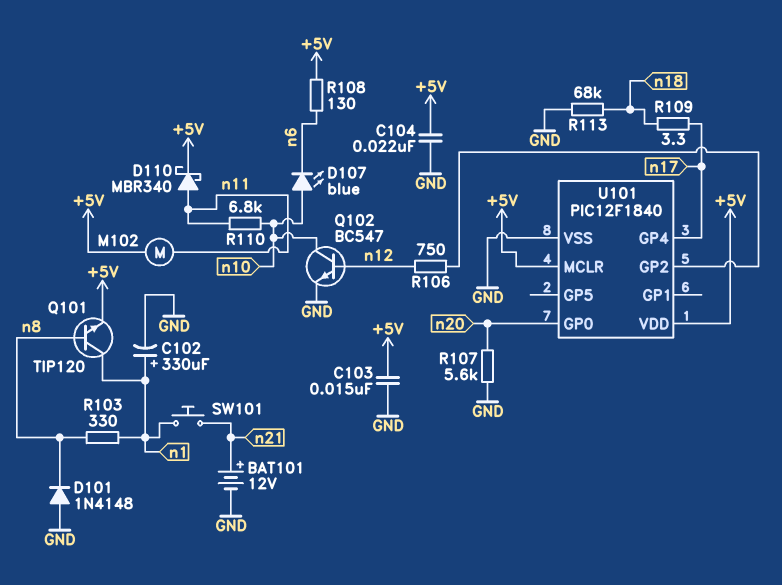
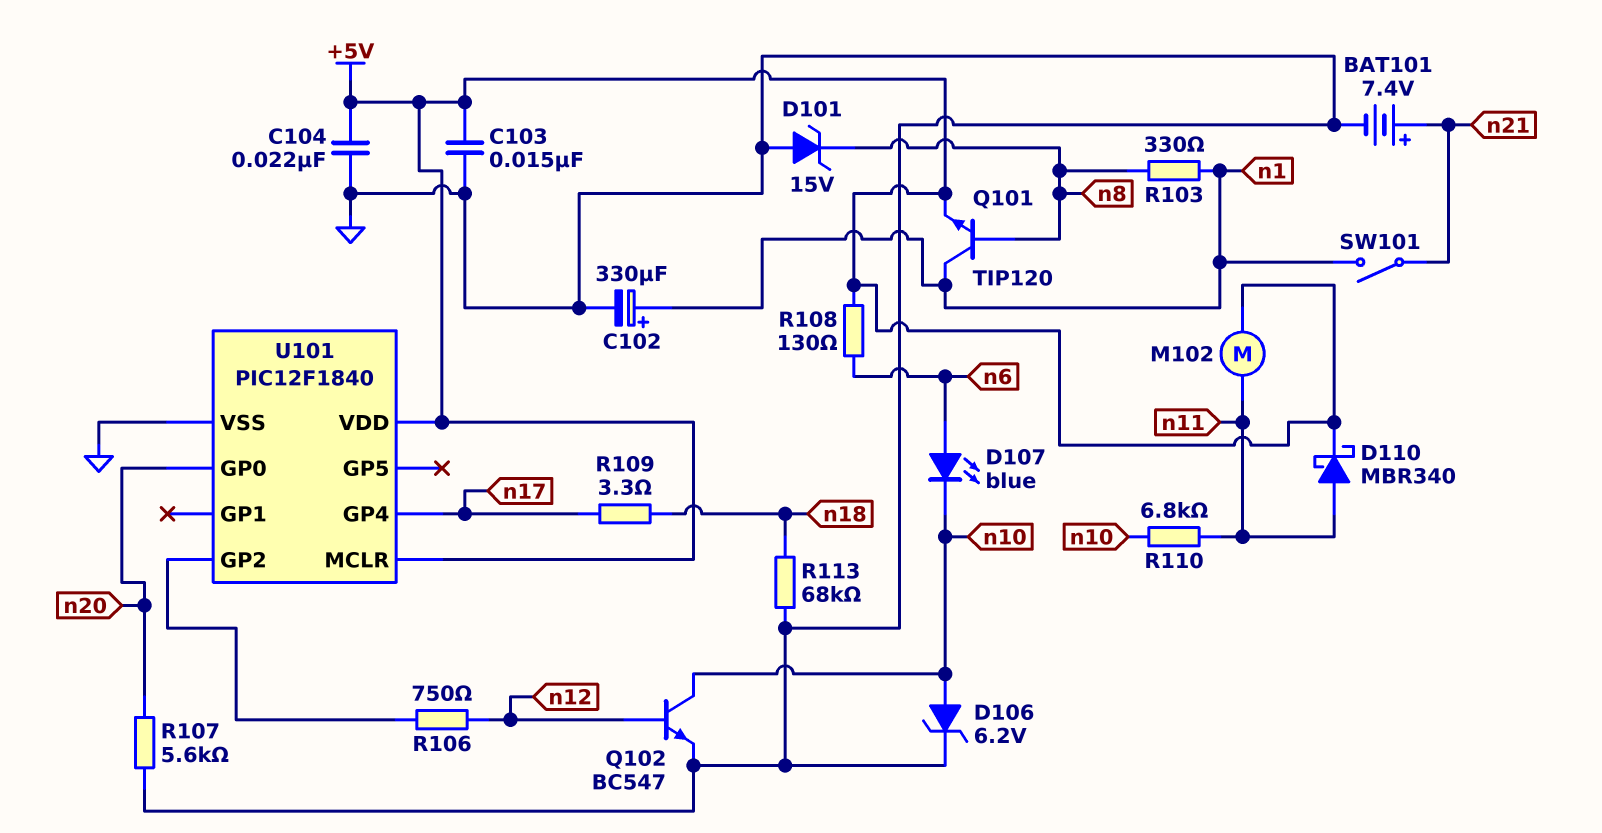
BAT101: 12V (plus n21, minus GND) -> 7.4V (plus n21, minus GND)
D101: diode 1N4148 (A GND, K n8) -> zener 15V (A GND, K n8)
D106: none -> zener 6.2V (A n10, K GND)
D107: LED blue (A n10, K n6) -> LED blue (A n6, K n10)
SW101: button (n1, n21) -> switch (n1, n21)

